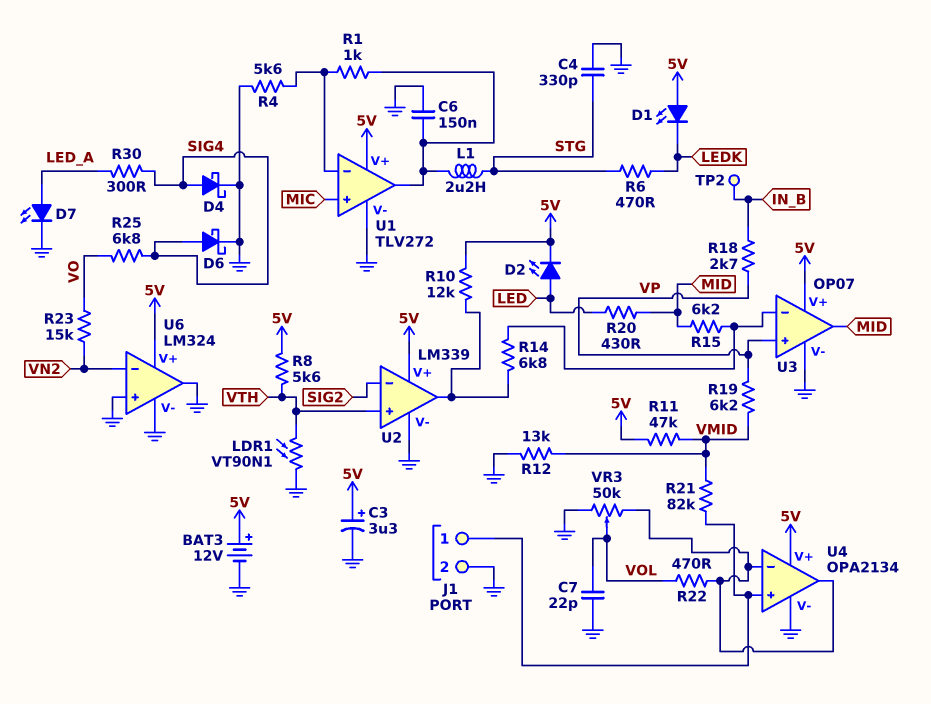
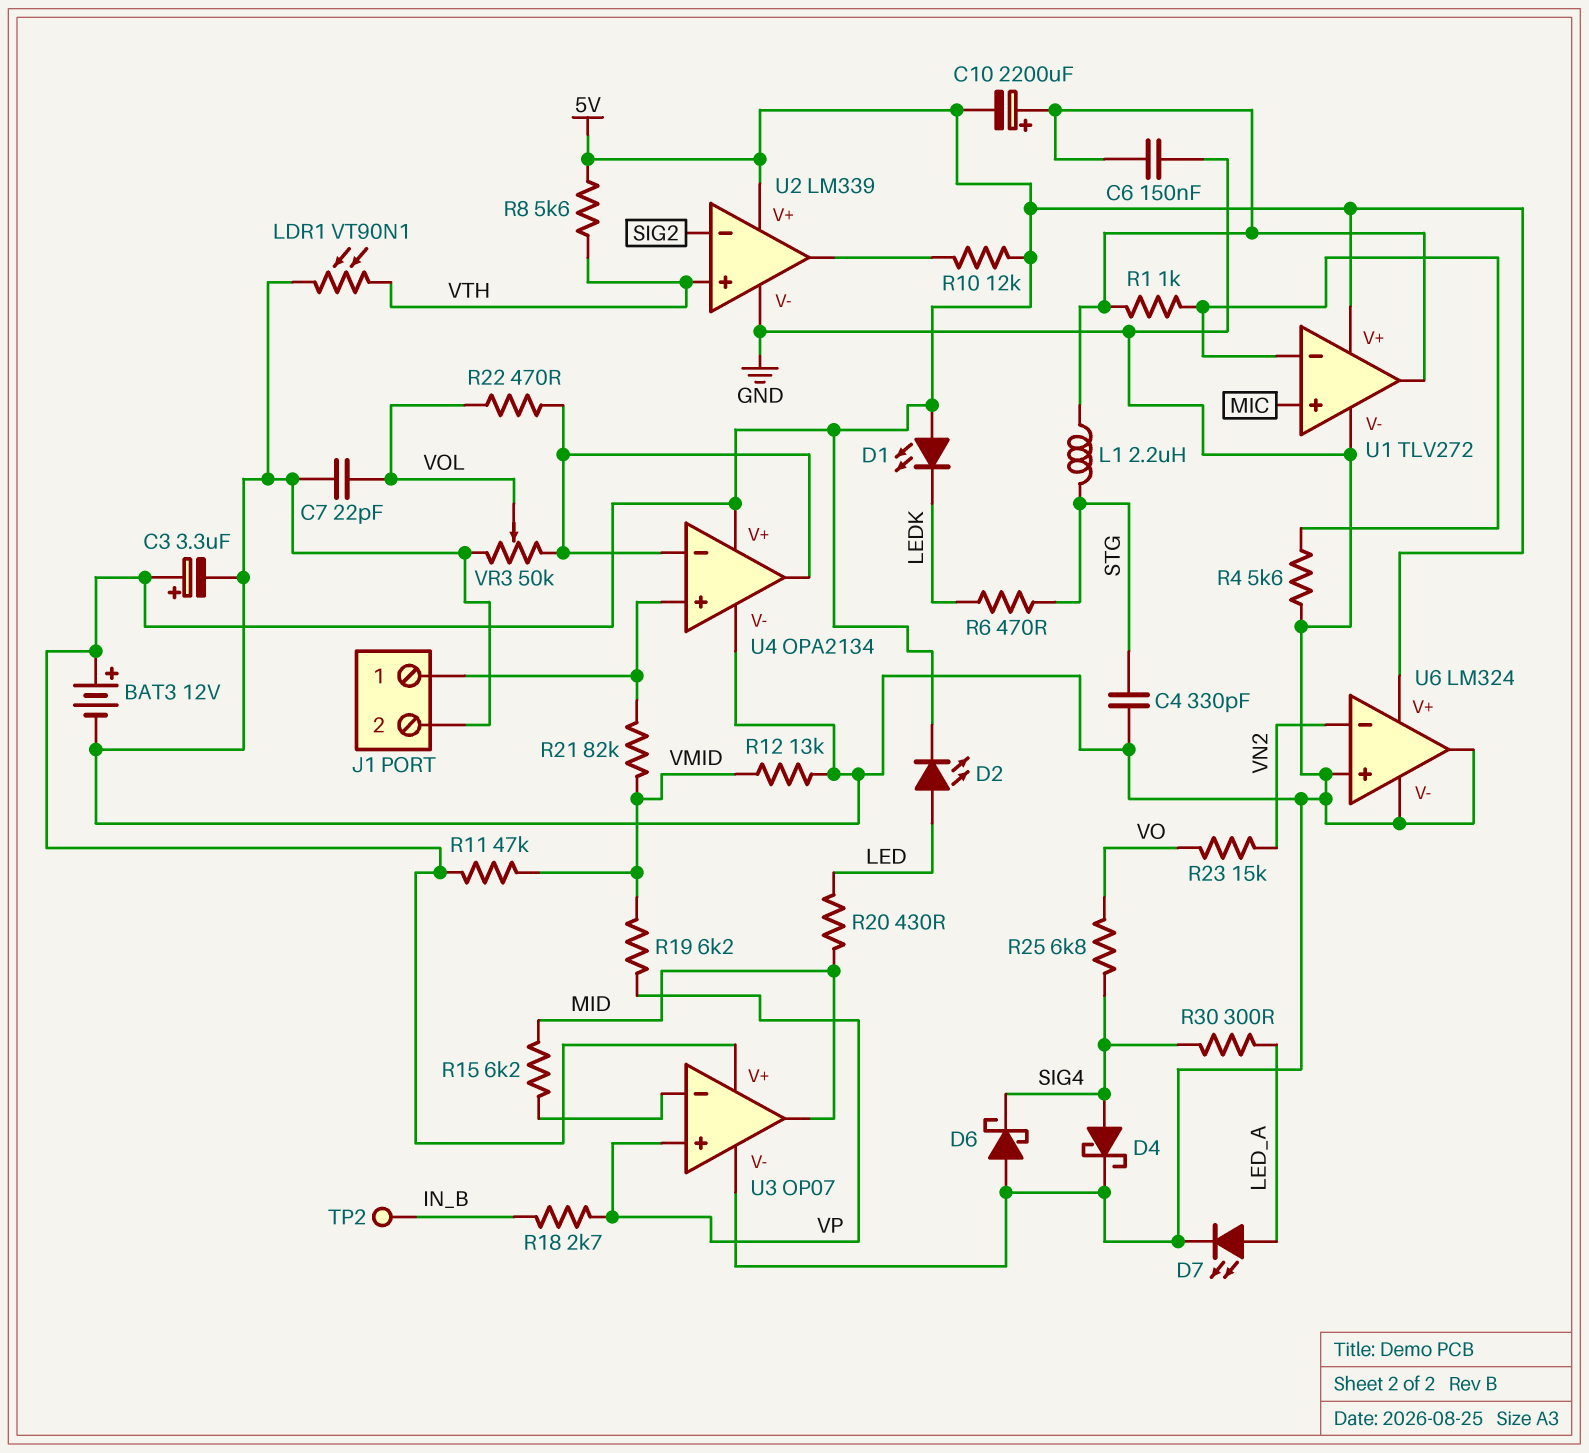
C10: none -> 2200uF (plus U1/out, minus 5V)
D6: schottky (A SIG4, K GND) -> schottky (A GND, K SIG4)
R14: 6.8k (U2/out, U3/in-) -> none

